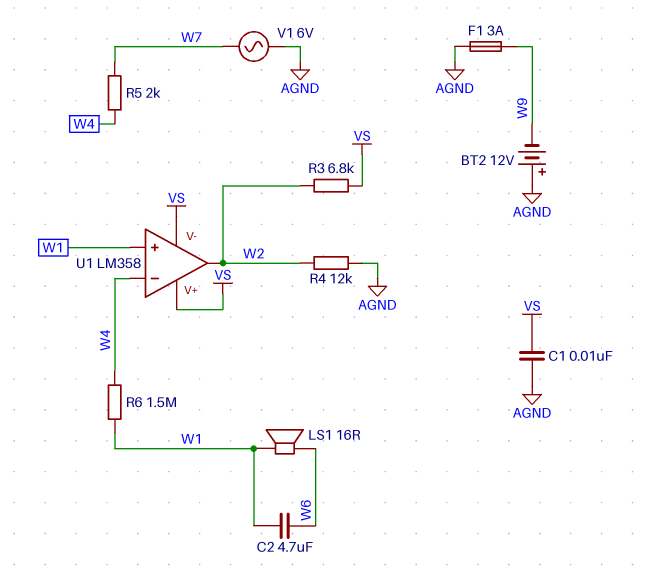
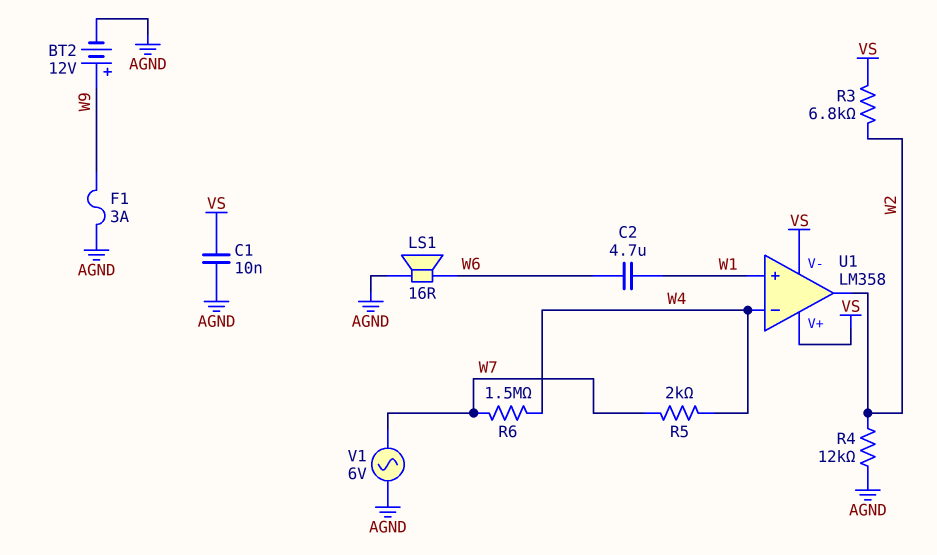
BT2: 12V (plus AGND, minus W9) -> 12V (plus W9, minus AGND)
LS1: speaker 16R (W1, W6) -> speaker 16R (AGND, W6)
R6: 1.5M (W1, W4) -> 1.5M (W4, W7)

